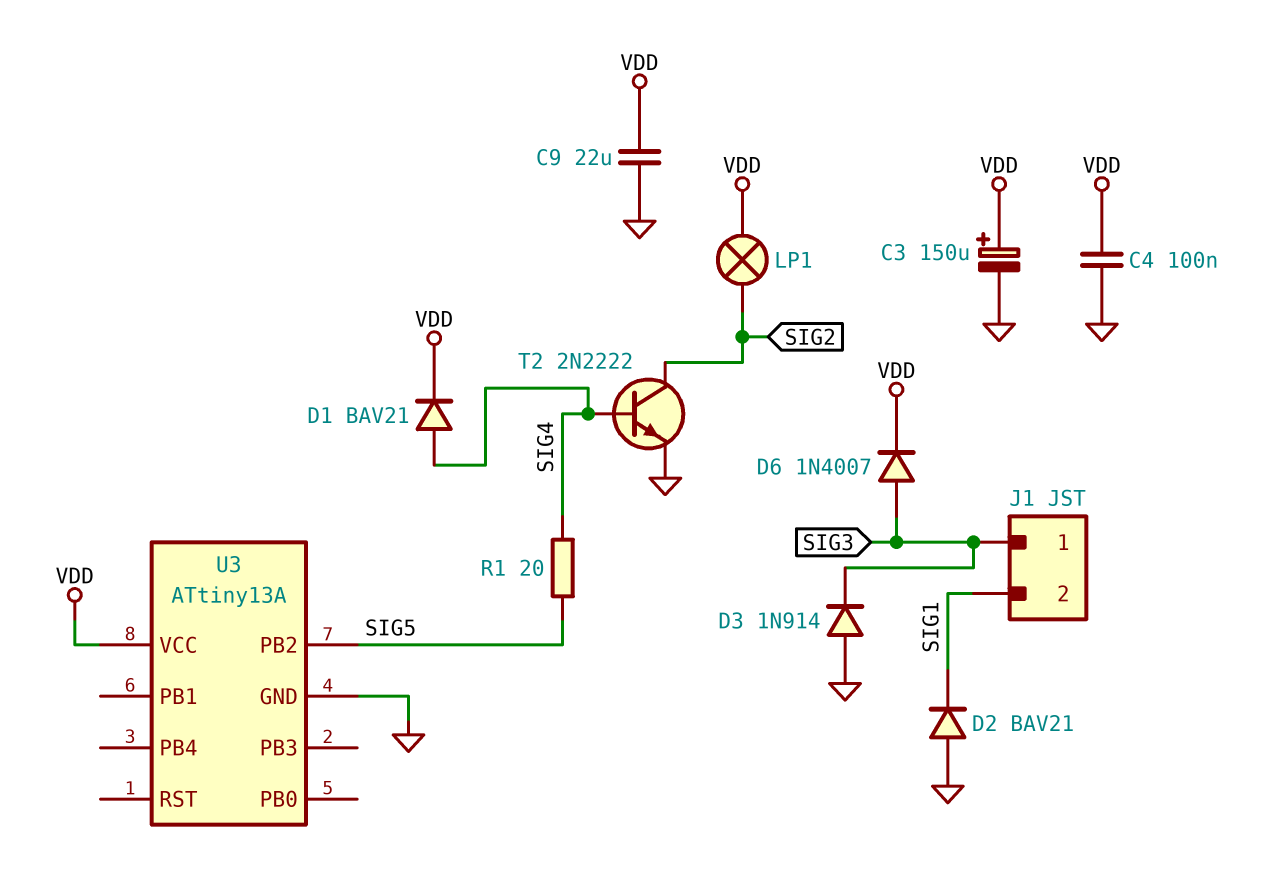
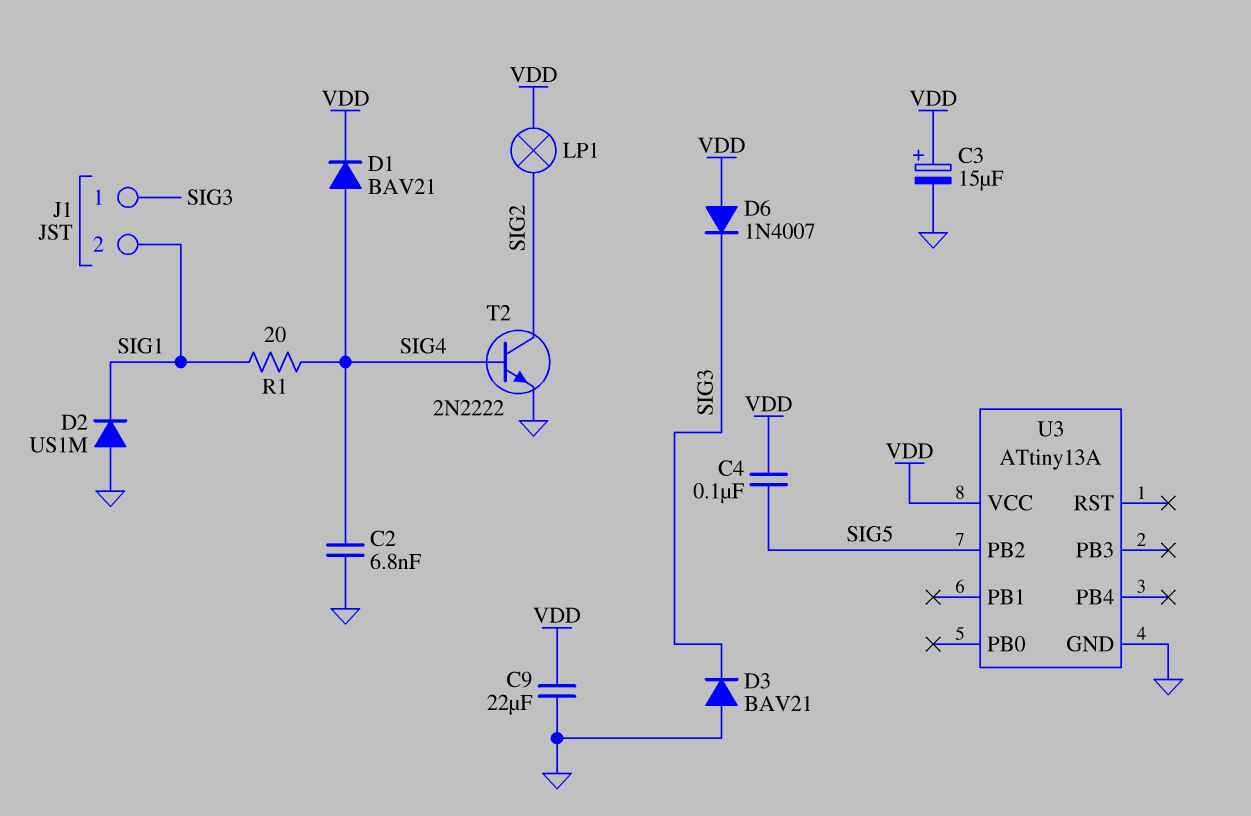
C2: none -> 6.8nF (GND, SIG4)
C3: 150uF (plus VDD, minus GND) -> 15uF (plus VDD, minus GND)
C4: 100nF (GND, VDD) -> 100nF (SIG5, VDD)
D2: diode BAV21 (A GND, K SIG1) -> diode US1M (A GND, K SIG1)
D3: diode 1N914 (A GND, K SIG3) -> diode BAV21 (A GND, K SIG3)
D6: diode 1N4007 (A SIG3, K VDD) -> diode 1N4007 (A VDD, K SIG3)
R1: 20 (SIG4, SIG5) -> 20 (SIG1, SIG4)

